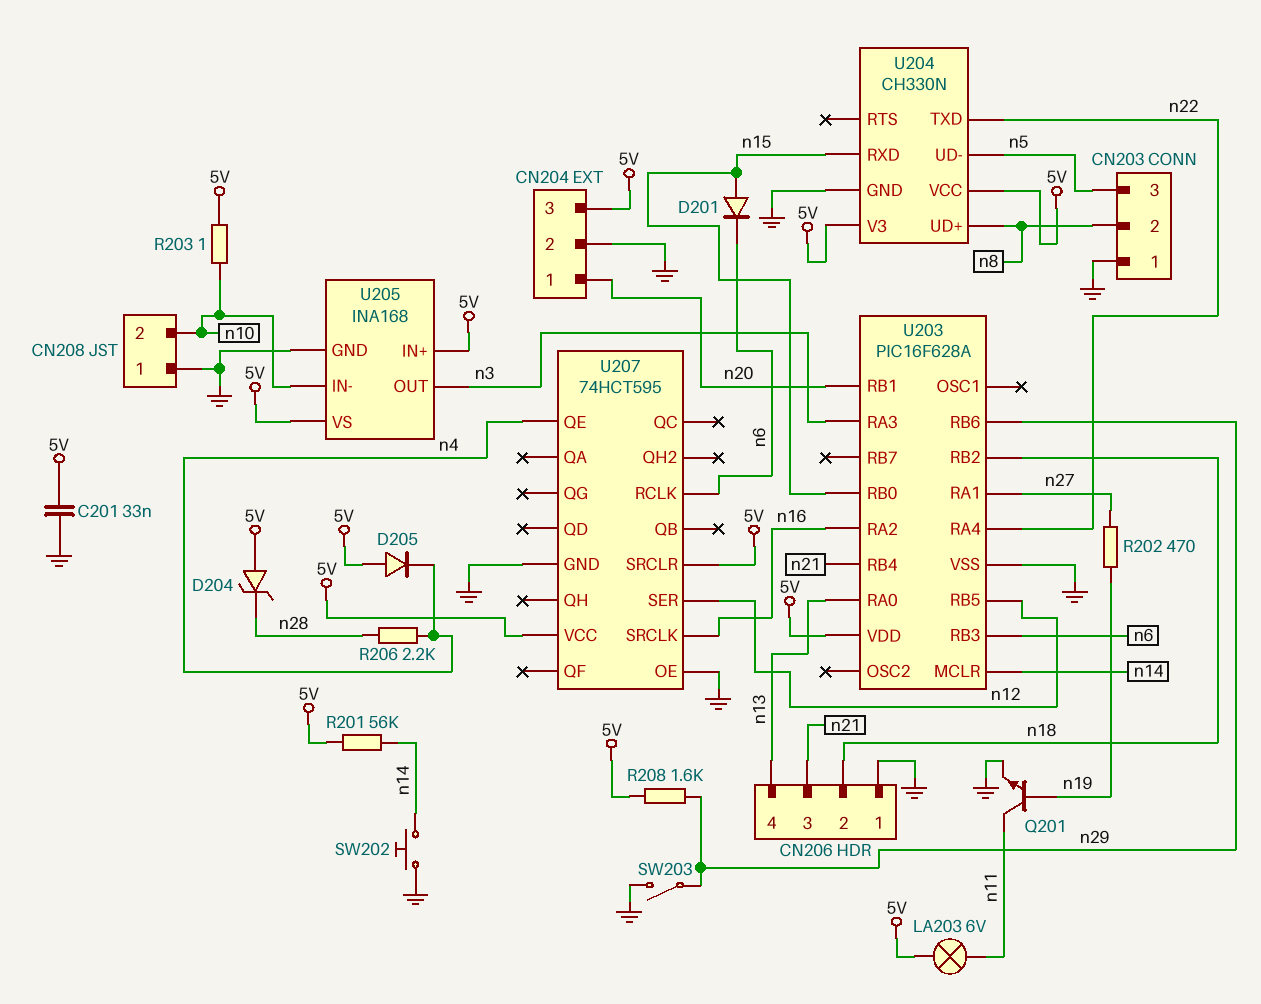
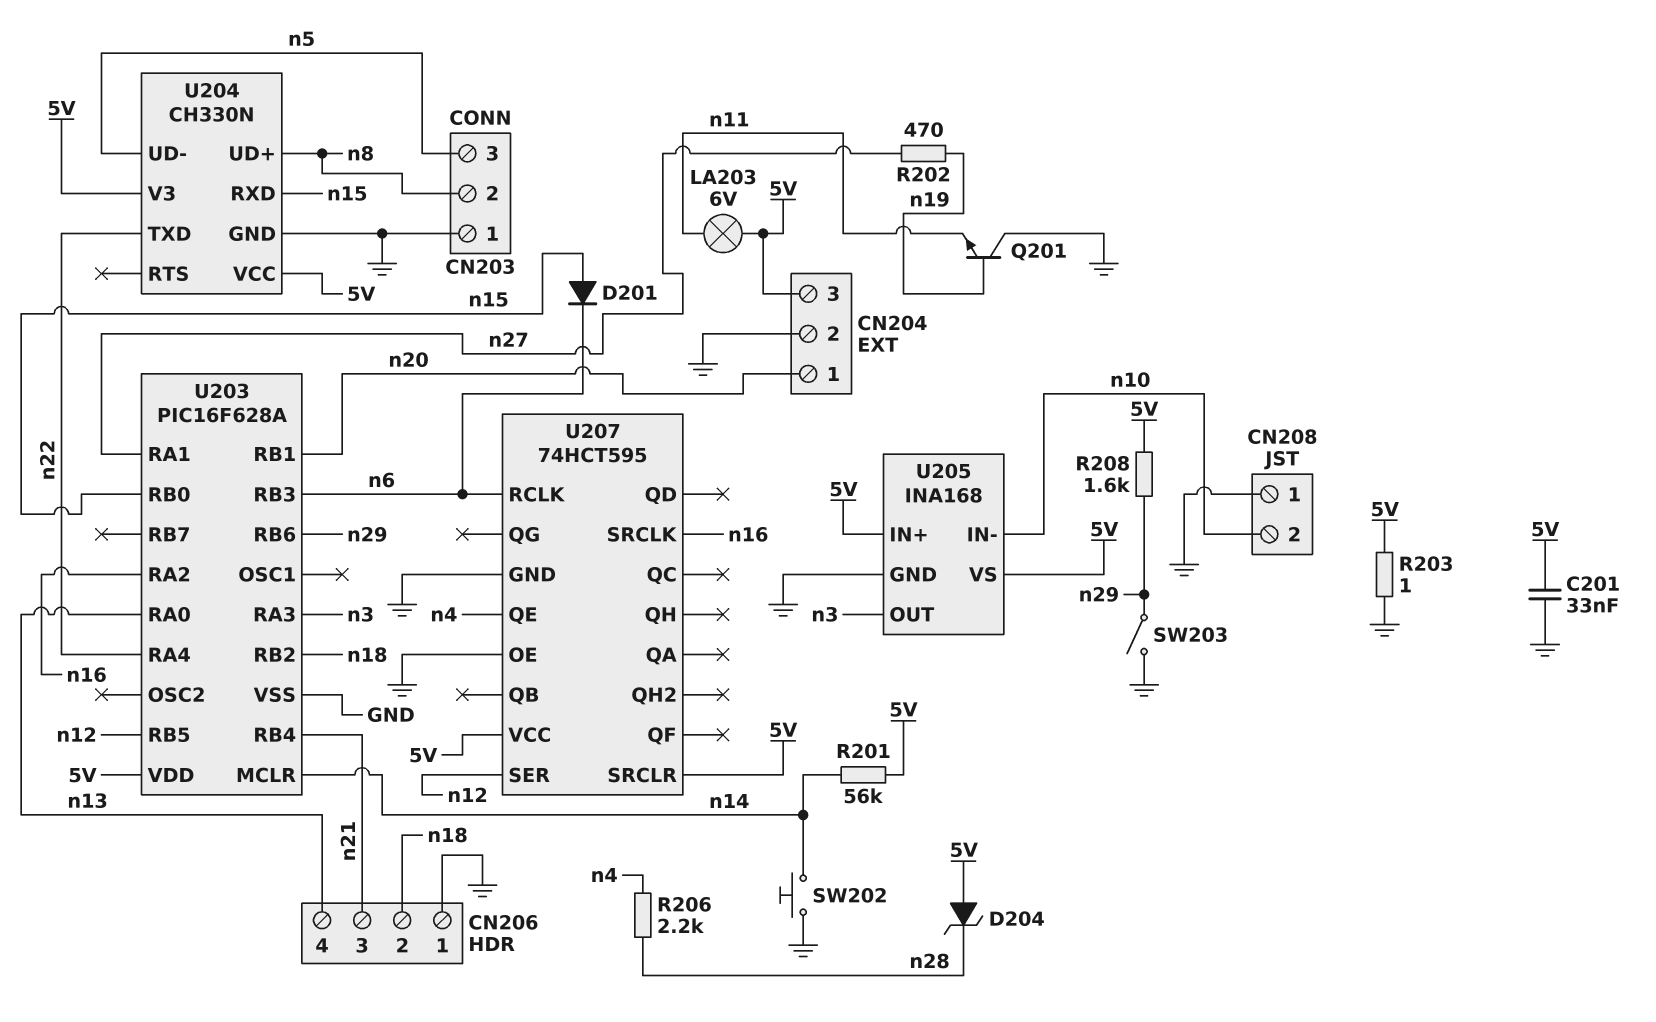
D205: diode (A 5V, K n4) -> none
Q201: NPN (B n19, C n11, E GND) -> NPN (B n19, C GND, E n11)
R203: 1 (5V, n10) -> 1 (5V, GND)

